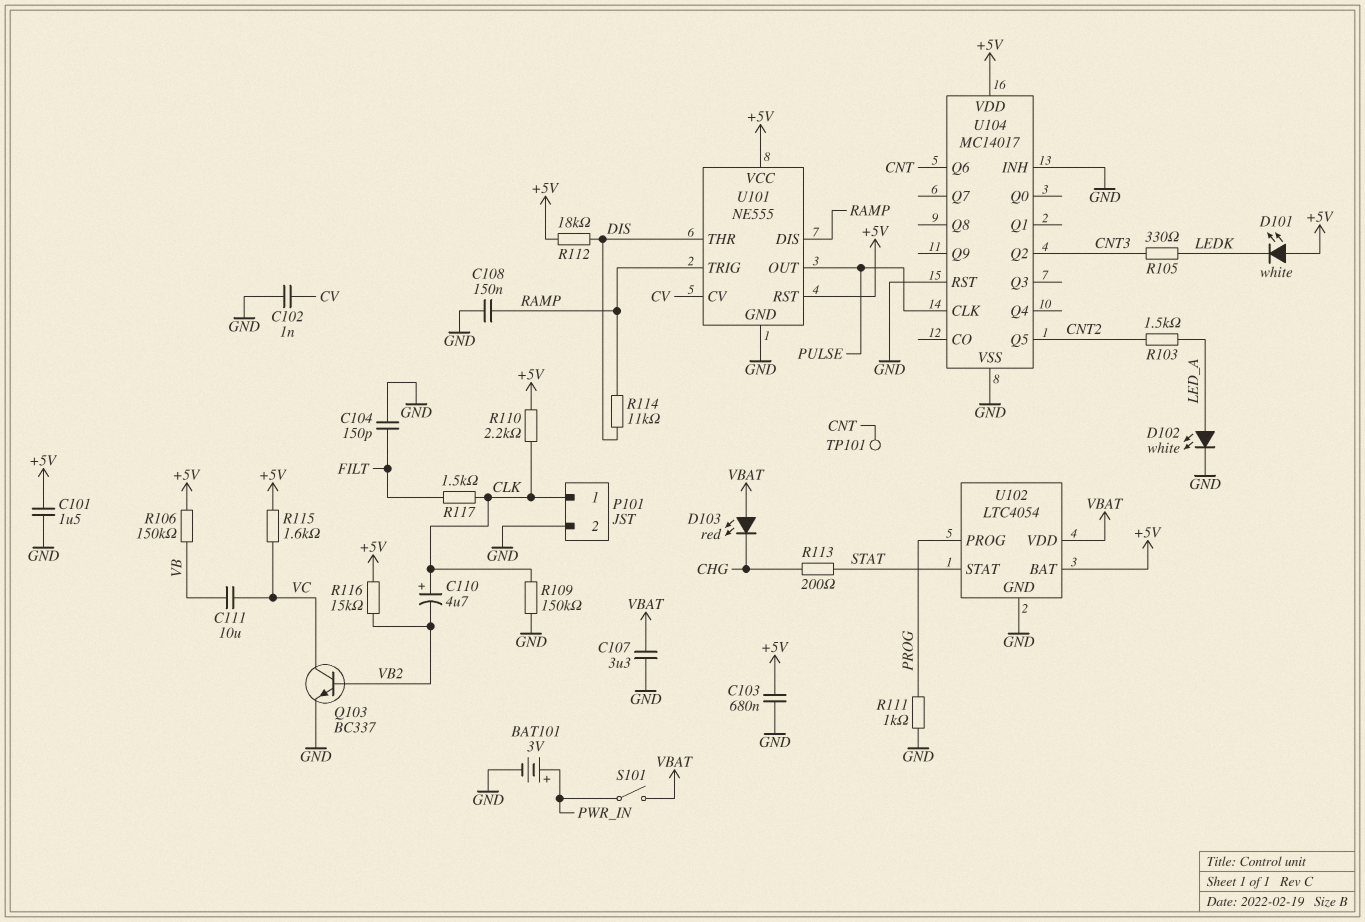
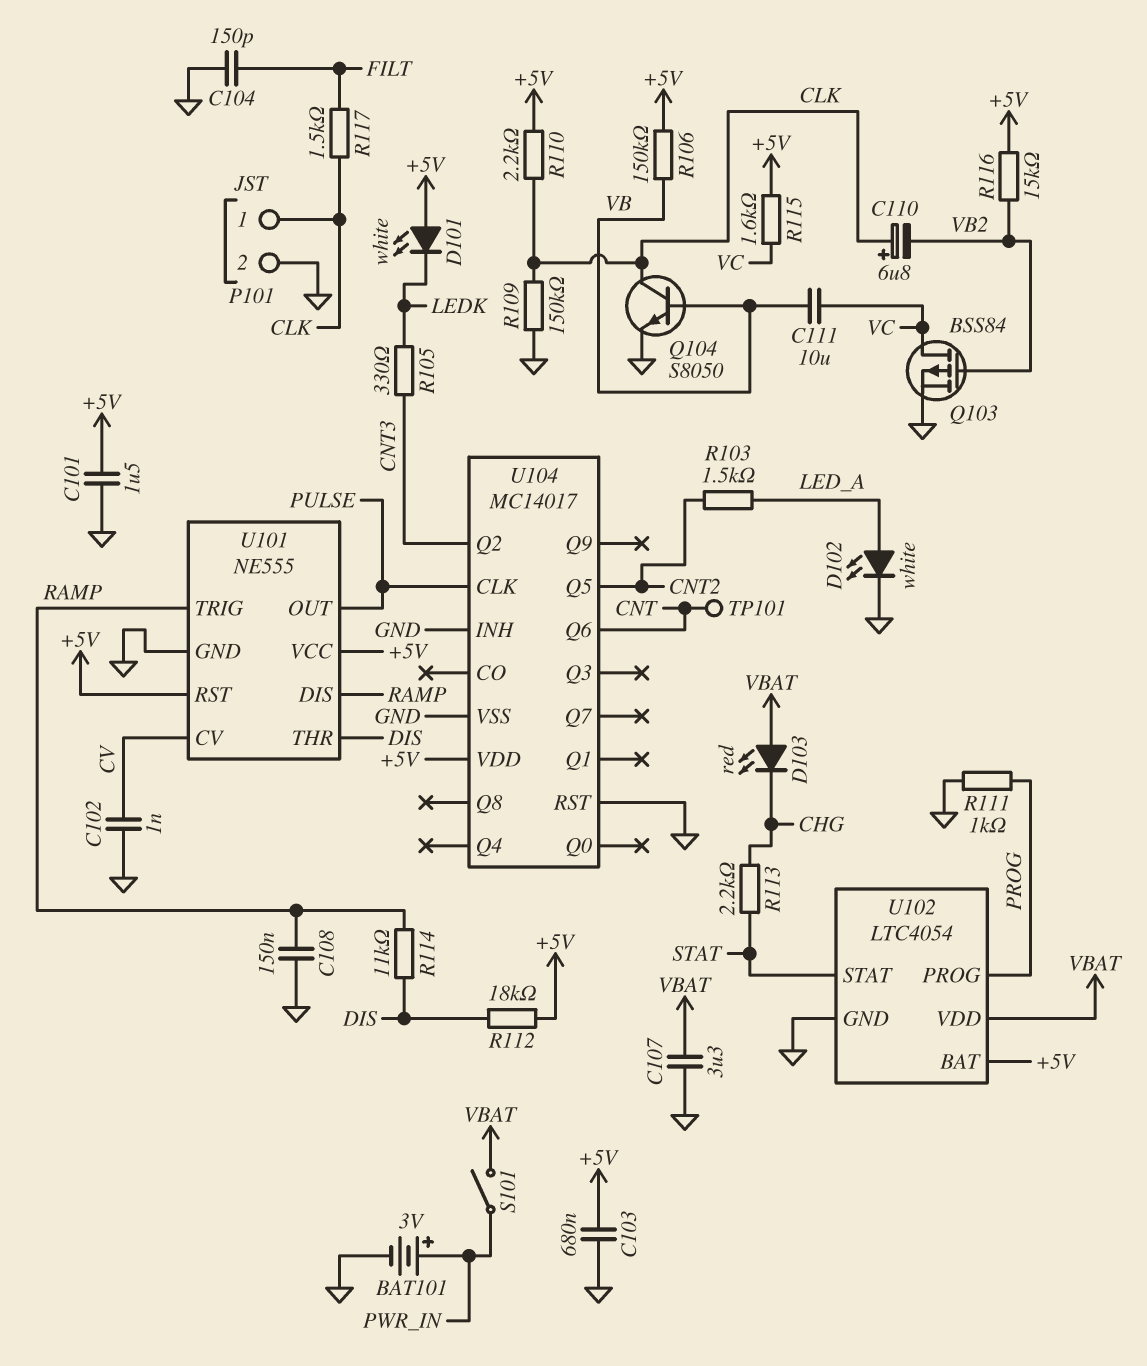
C110: 4.7uF (plus CLK, minus VB2) -> 6.8uF (plus CLK, minus VB2)
Q103: NPN BC337 (B VB2, C VC, E GND) -> PMOS BSS84 (G VB2, D VC, S GND)
Q104: none -> NPN S8050 (B VB, C CLK, E GND)
R113: 200 (CHG, STAT) -> 2.2k (CHG, STAT)

